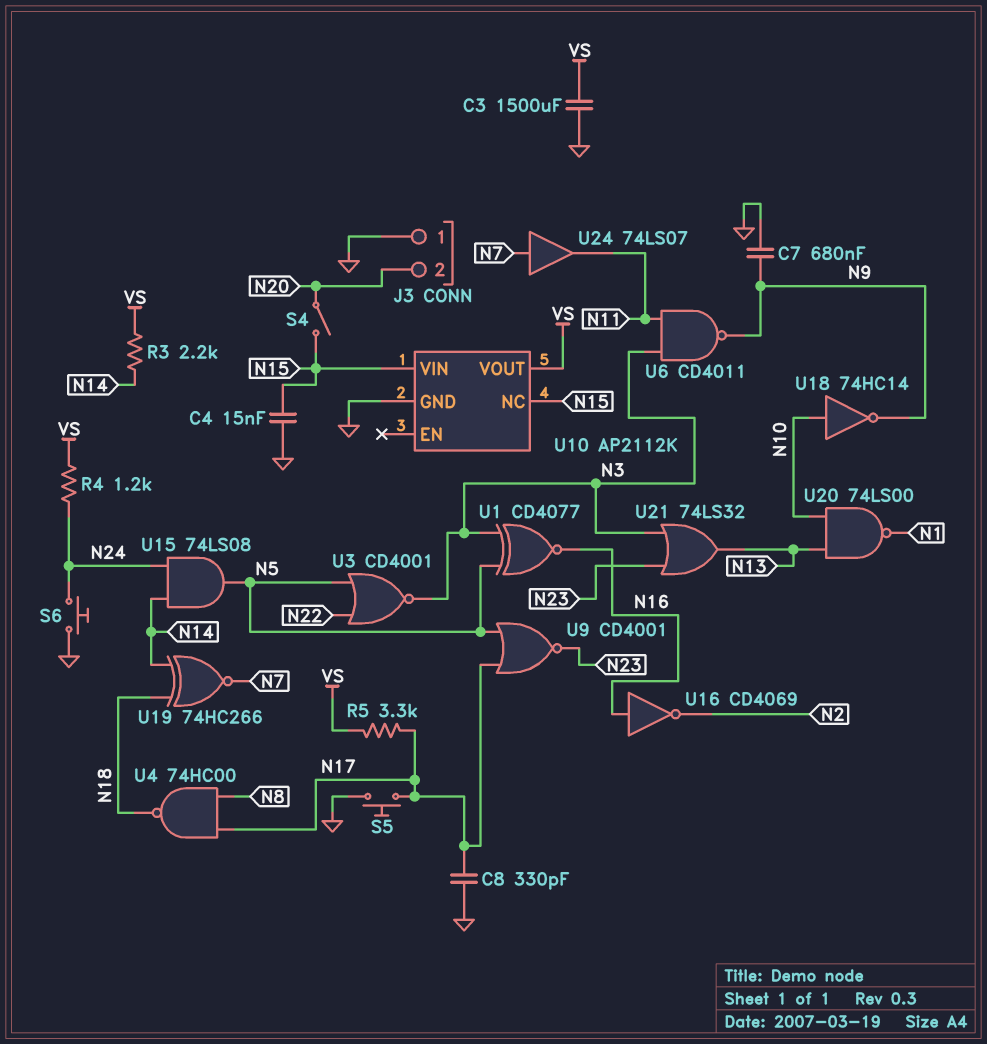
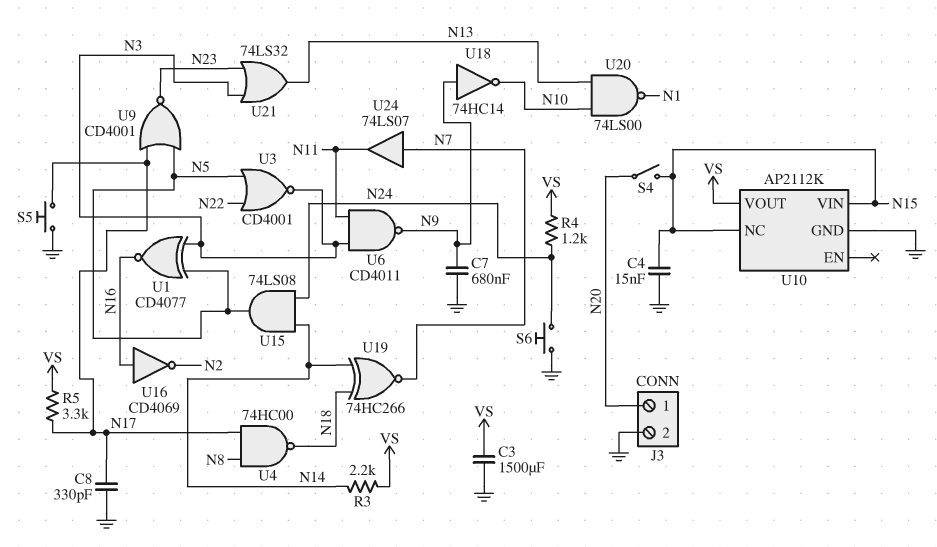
J3 pin 1: GND -> N20
J3 pin 2: N20 -> GND
U18: NOT 74HC14 (in N10, out N9) -> NOT 74HC14 (in N9, out N10)

